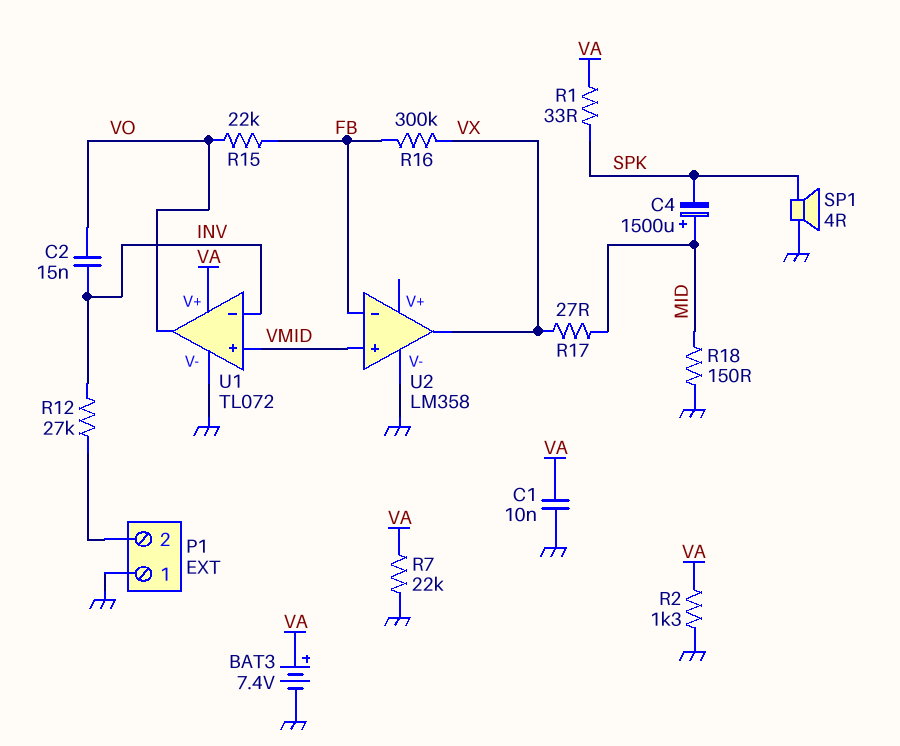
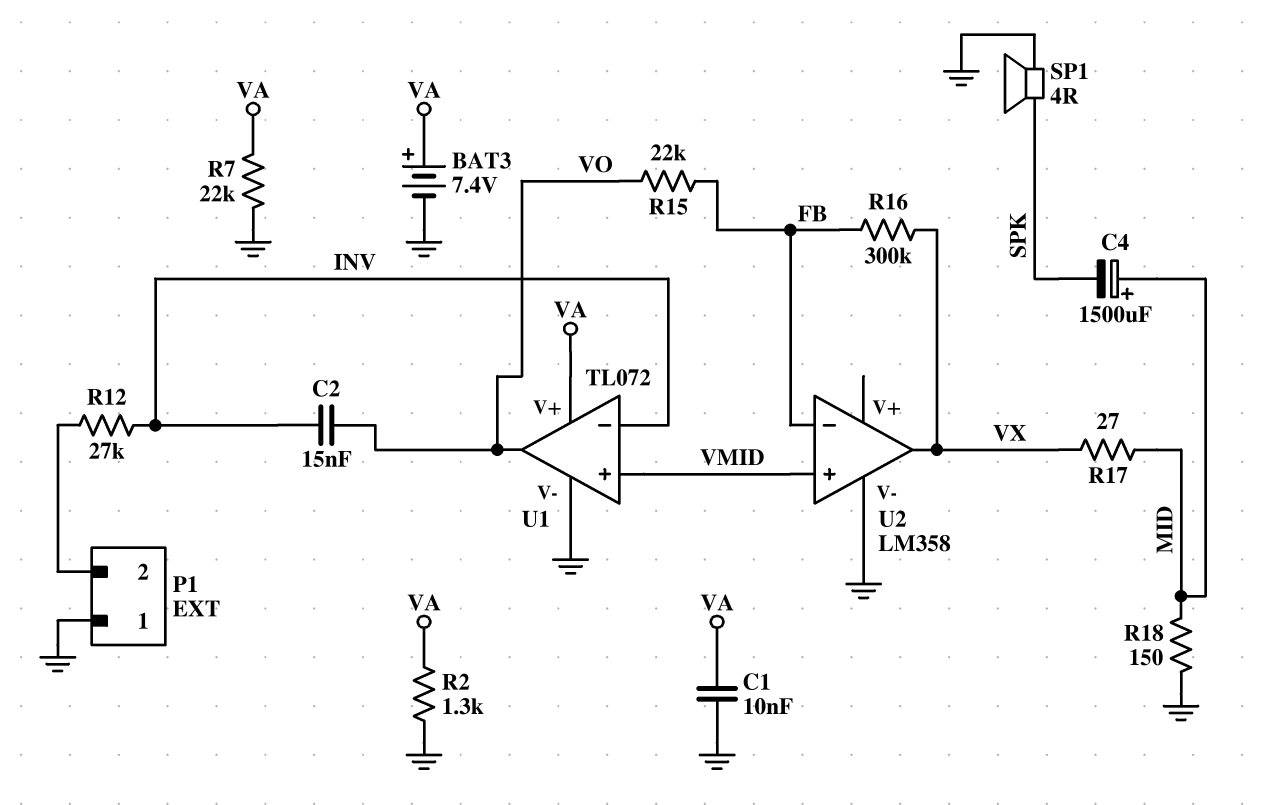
R1: 33 (SPK, VA) -> none

